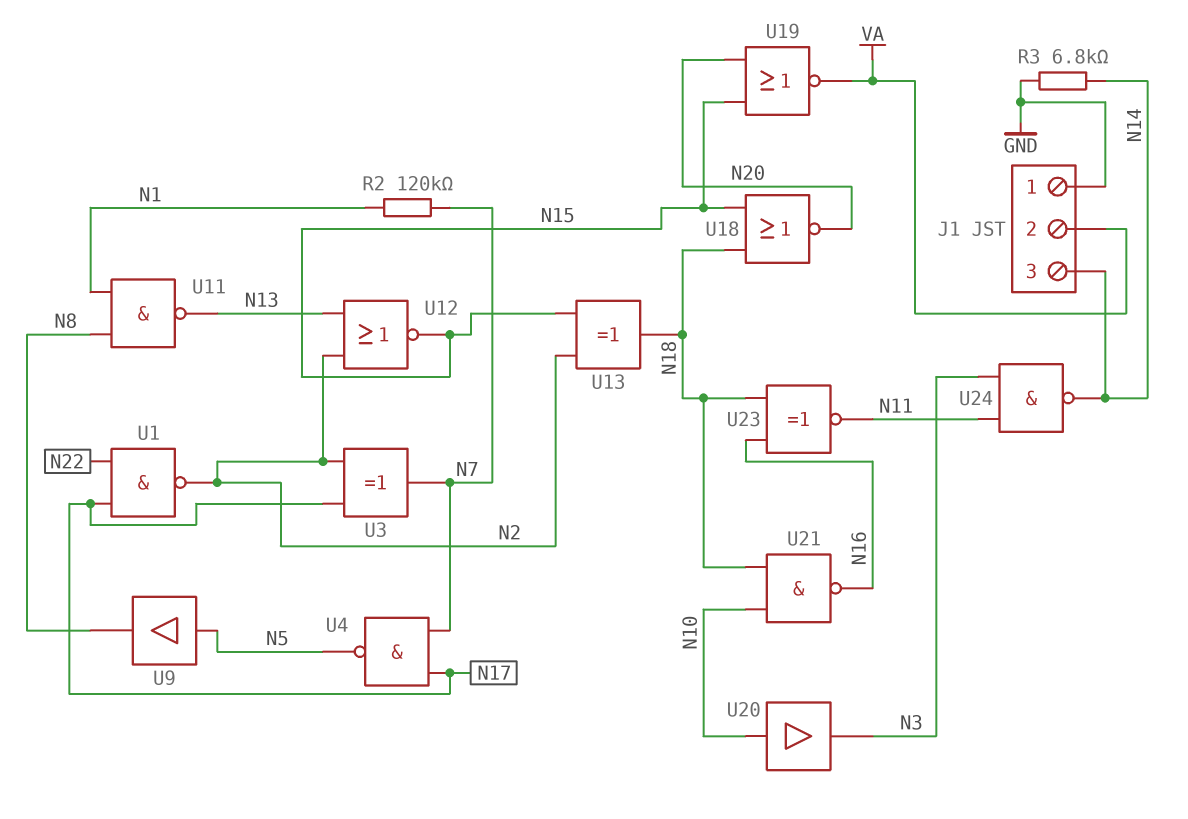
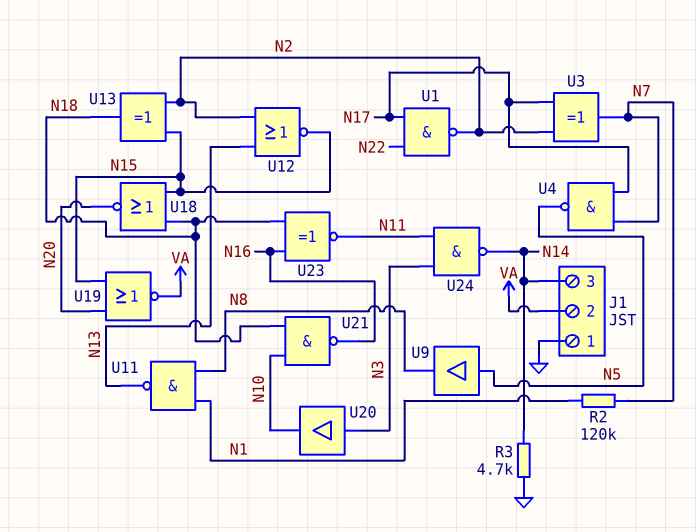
R3: 6.8k (GND, N14) -> 4.7k (GND, N14)
U20: buffer (in N10, out N3) -> buffer (in N3, out N10)

